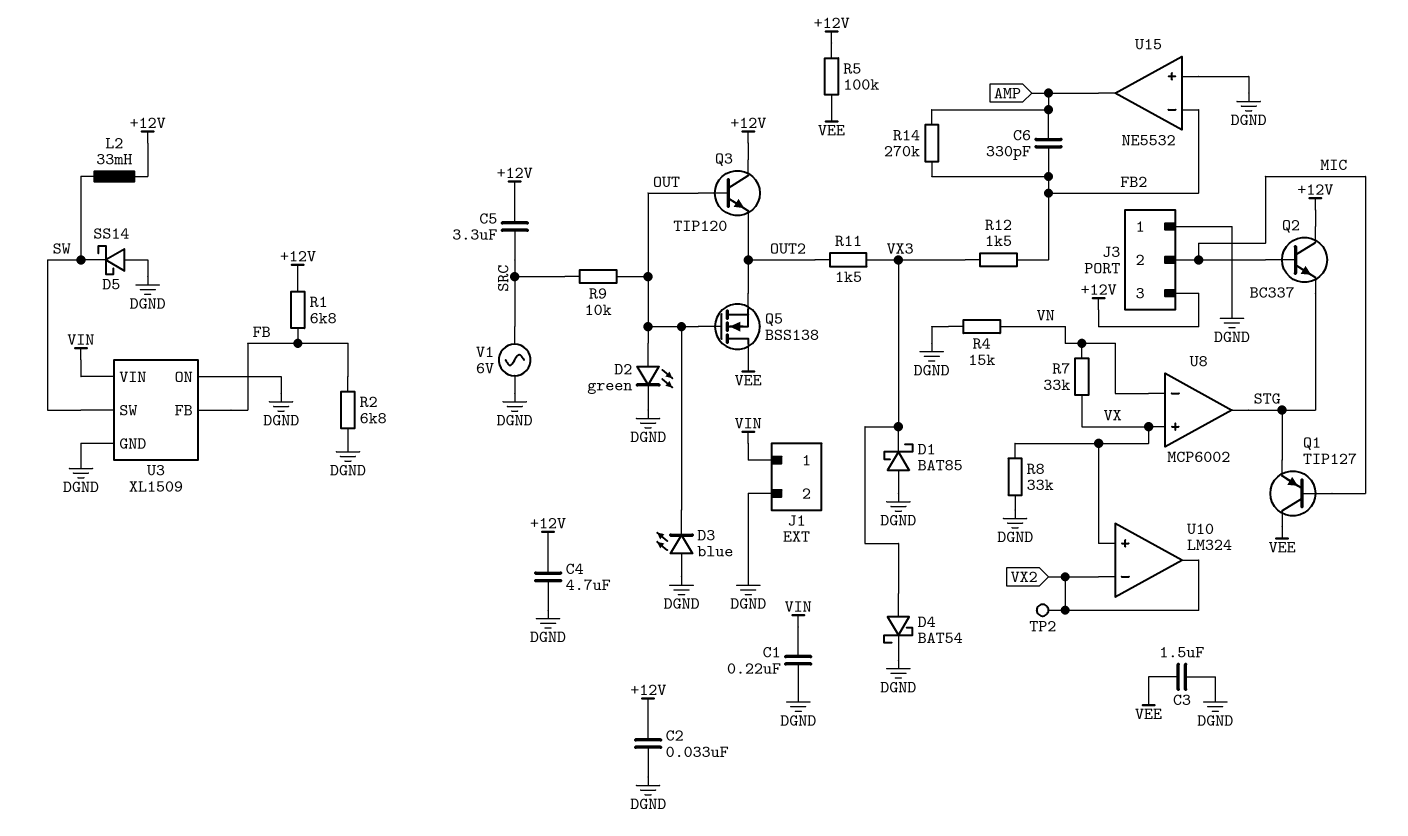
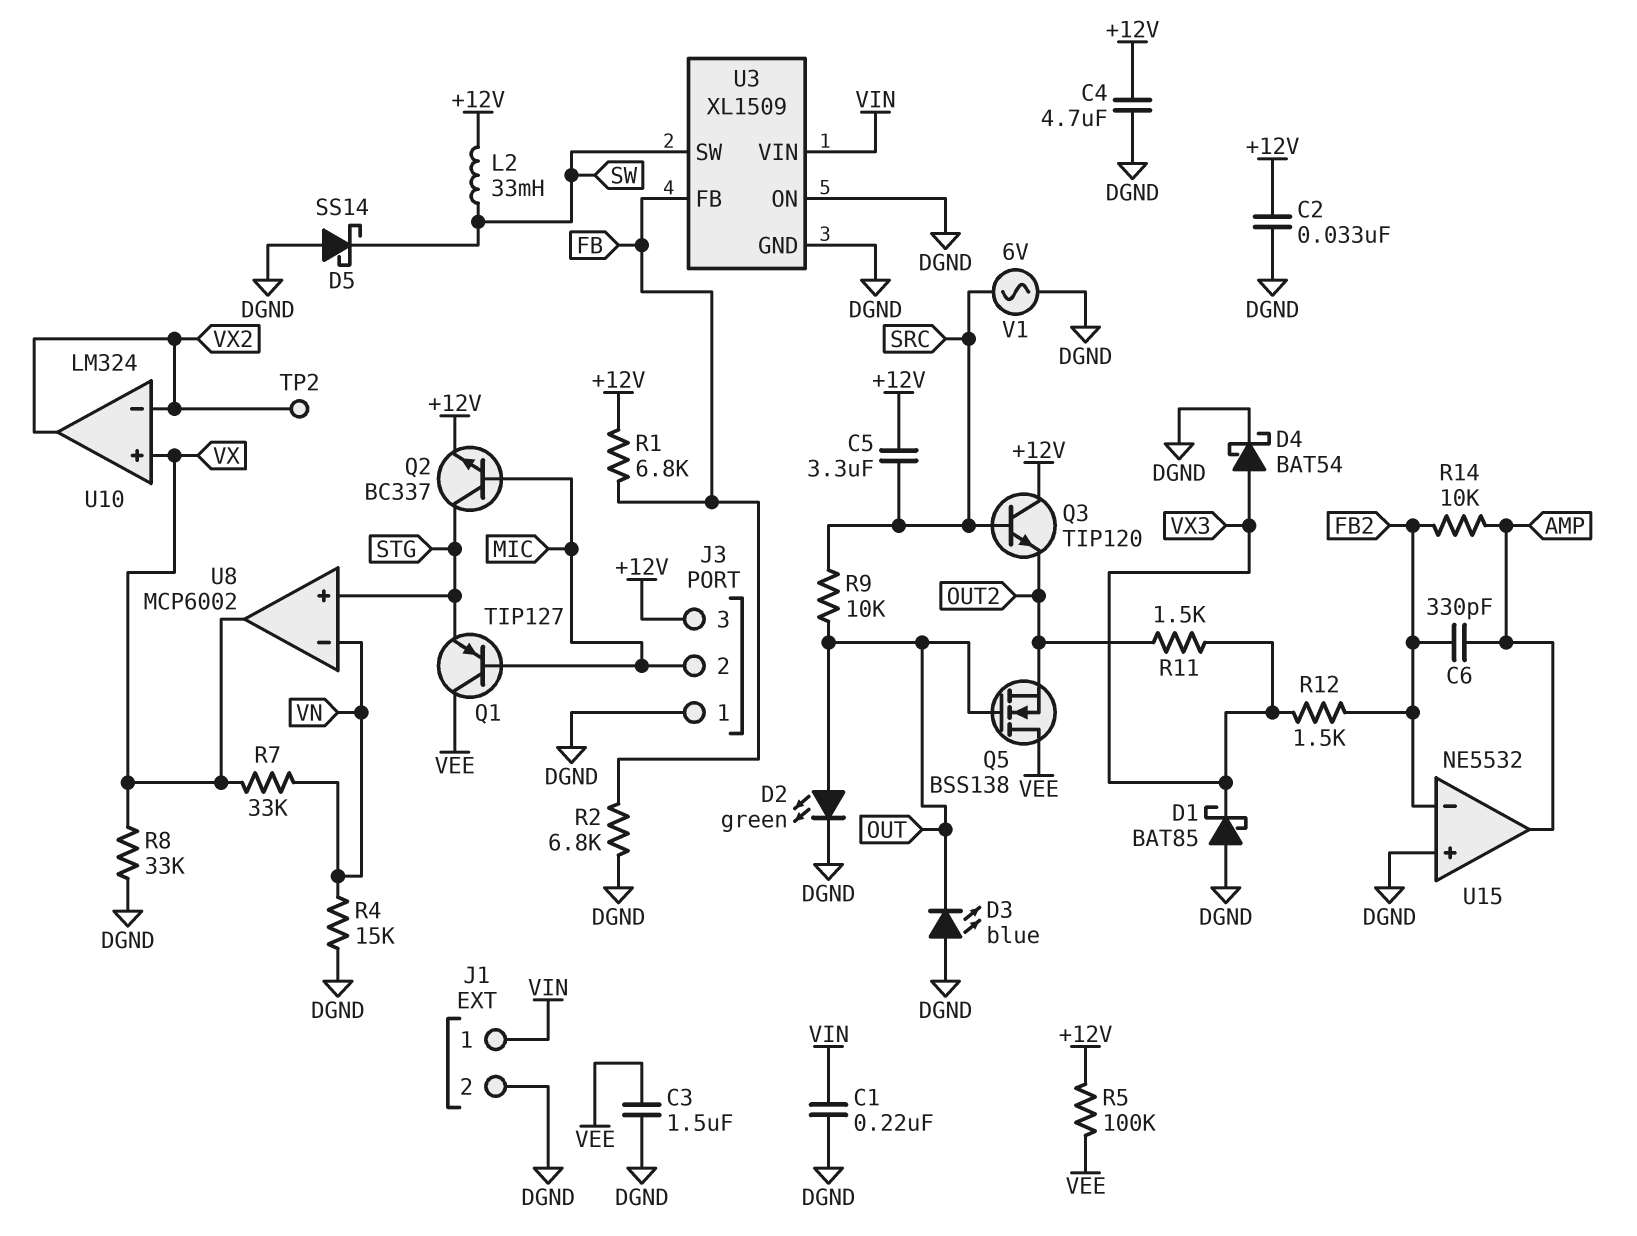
Q2: NPN BC337 (B MIC, C +12V, E STG) -> NPN BC337 (B MIC, C STG, E +12V)
Q3: NPN TIP120 (B OUT, C +12V, E OUT2) -> NPN TIP120 (B SRC, C +12V, E OUT2)
R14: 270k (AMP, FB2) -> 10k (AMP, FB2)
U8 pin in+: VX -> STG
U8 pin out: STG -> VX

